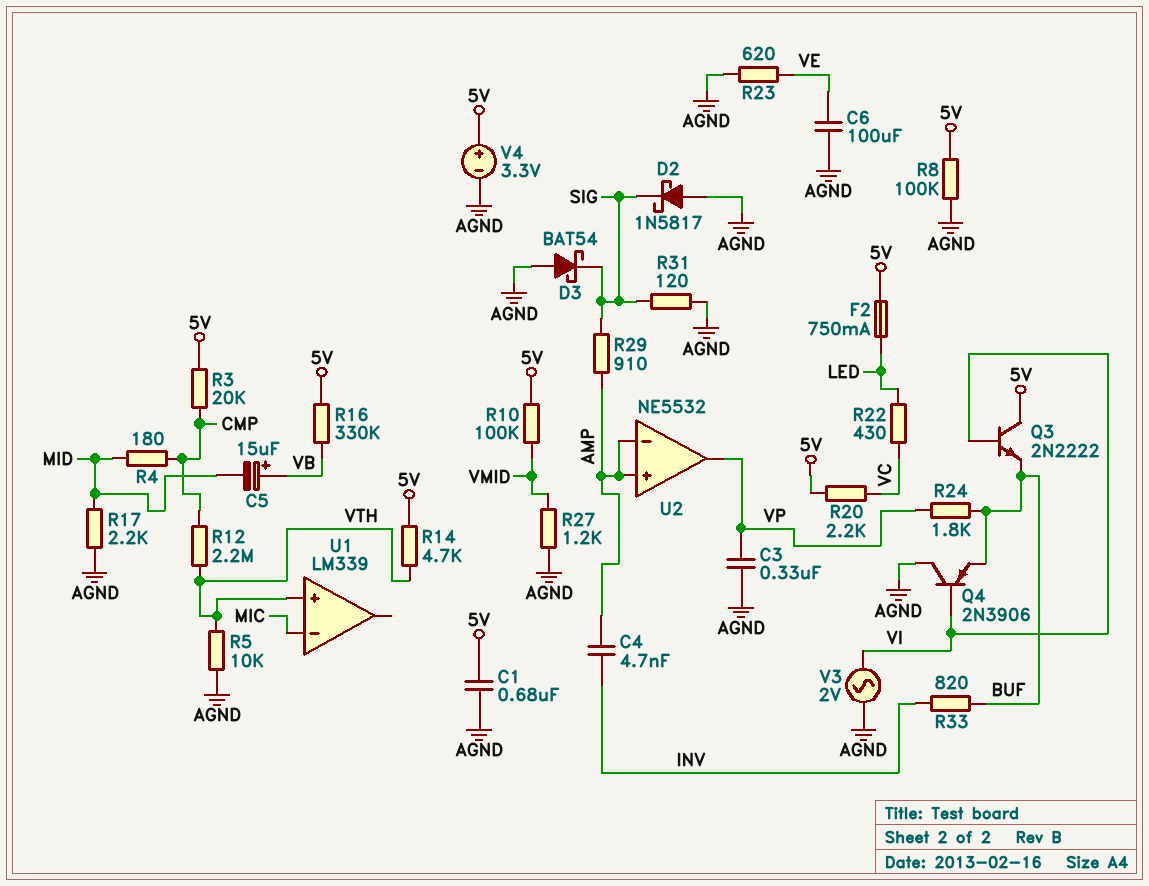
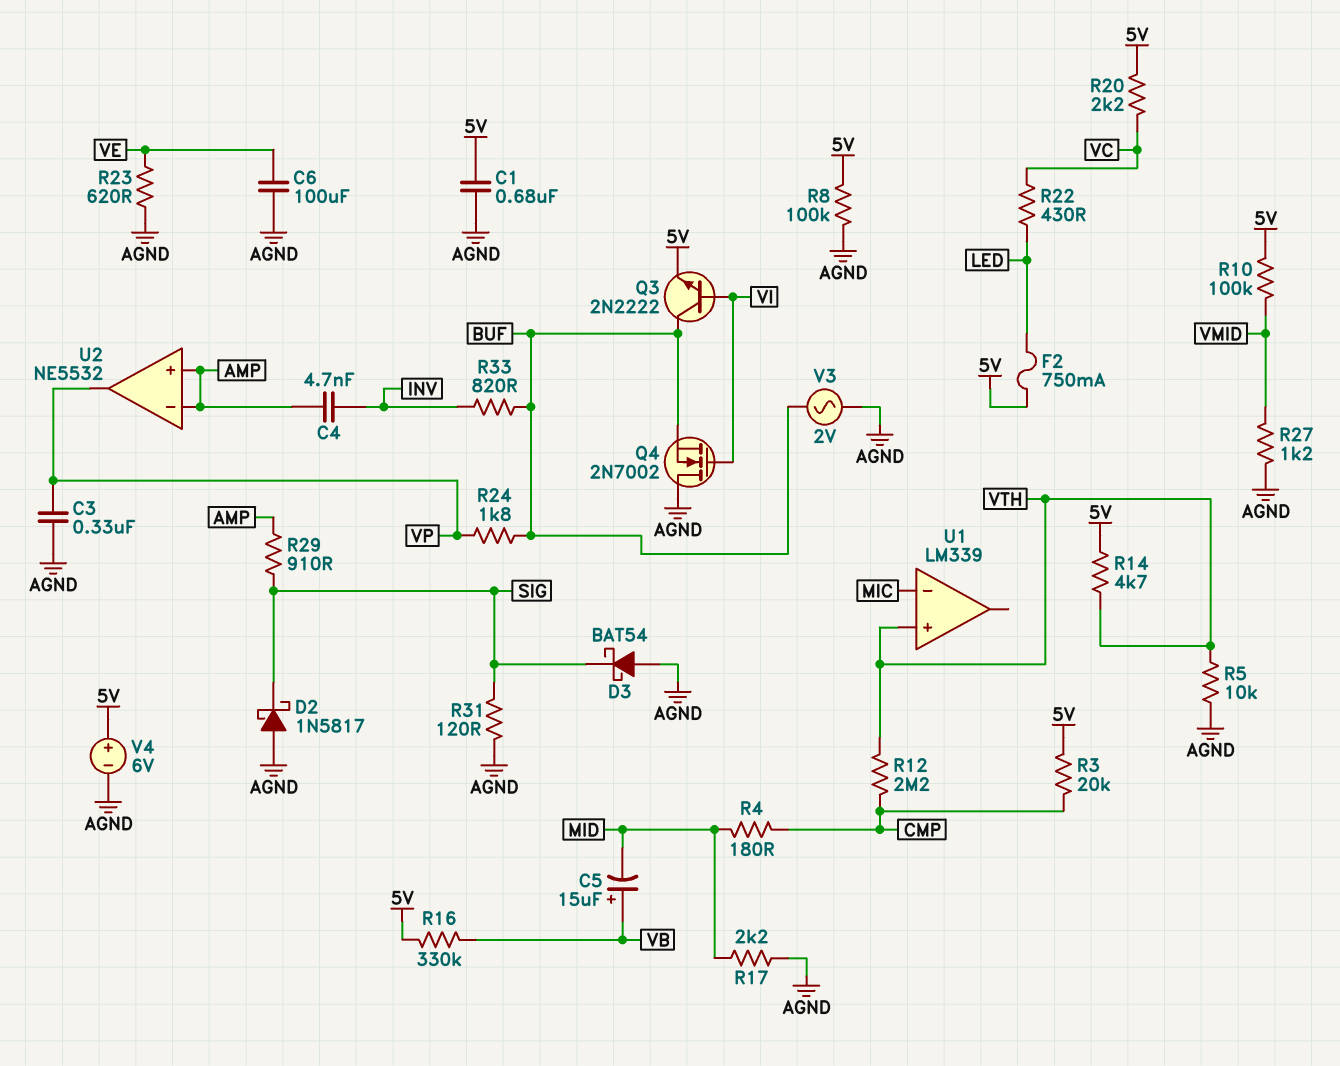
Q3: NPN 2N2222 (B VI, C 5V, E BUF) -> NPN 2N2222 (B VI, C BUF, E 5V)
Q4: PNP 2N3906 (B VI, C AGND, E BUF) -> NMOS 2N7002 (G VI, D AGND, S BUF)
V3: AC 2V (AGND, VI) -> AC 2V (AGND, BUF)
V4: 3.3V (plus 5V, minus AGND) -> 6V (plus 5V, minus AGND)

